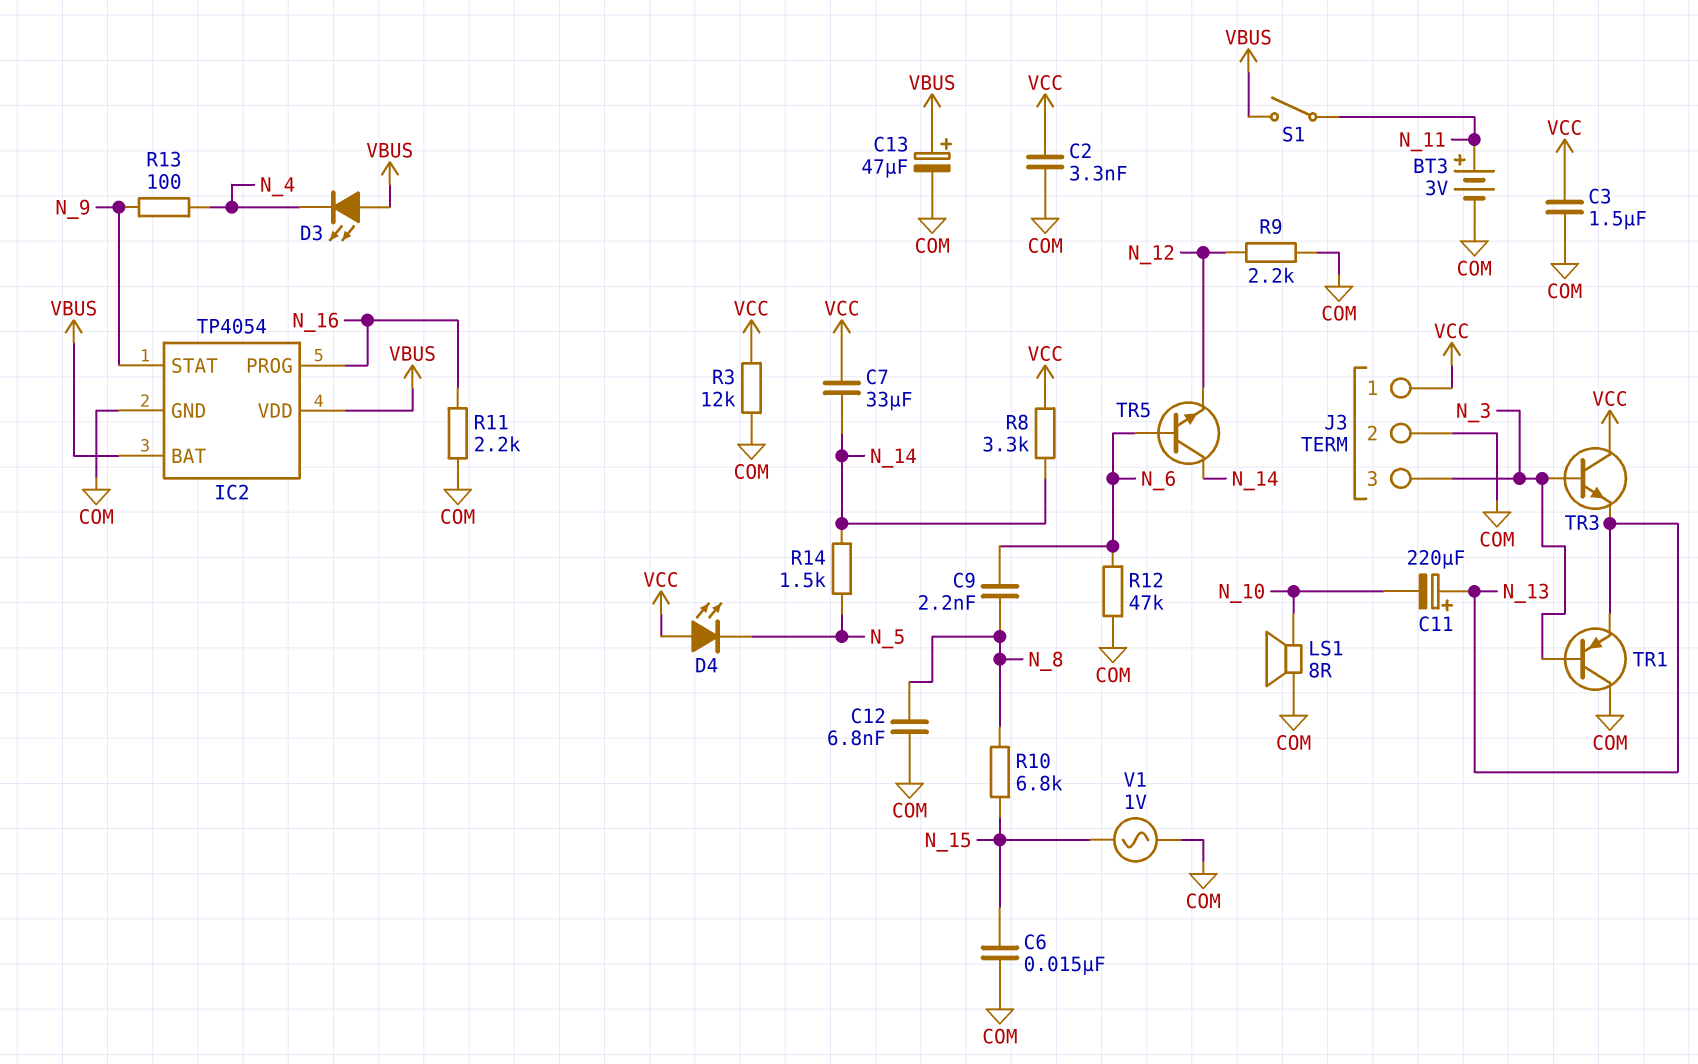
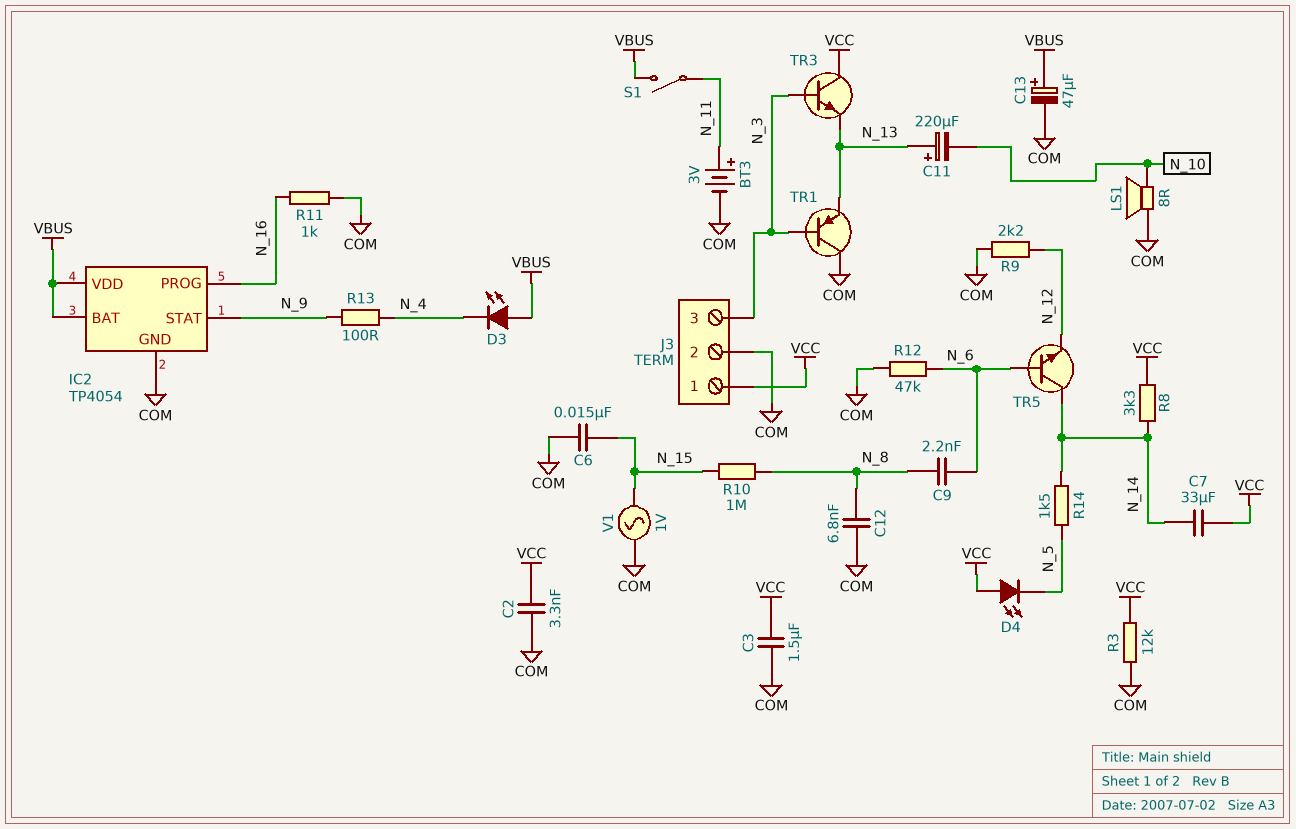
R10: 6.8k (N_8, N_15) -> 1M (N_8, N_15)
R11: 2.2k (COM, N_16) -> 1k (COM, N_16)

